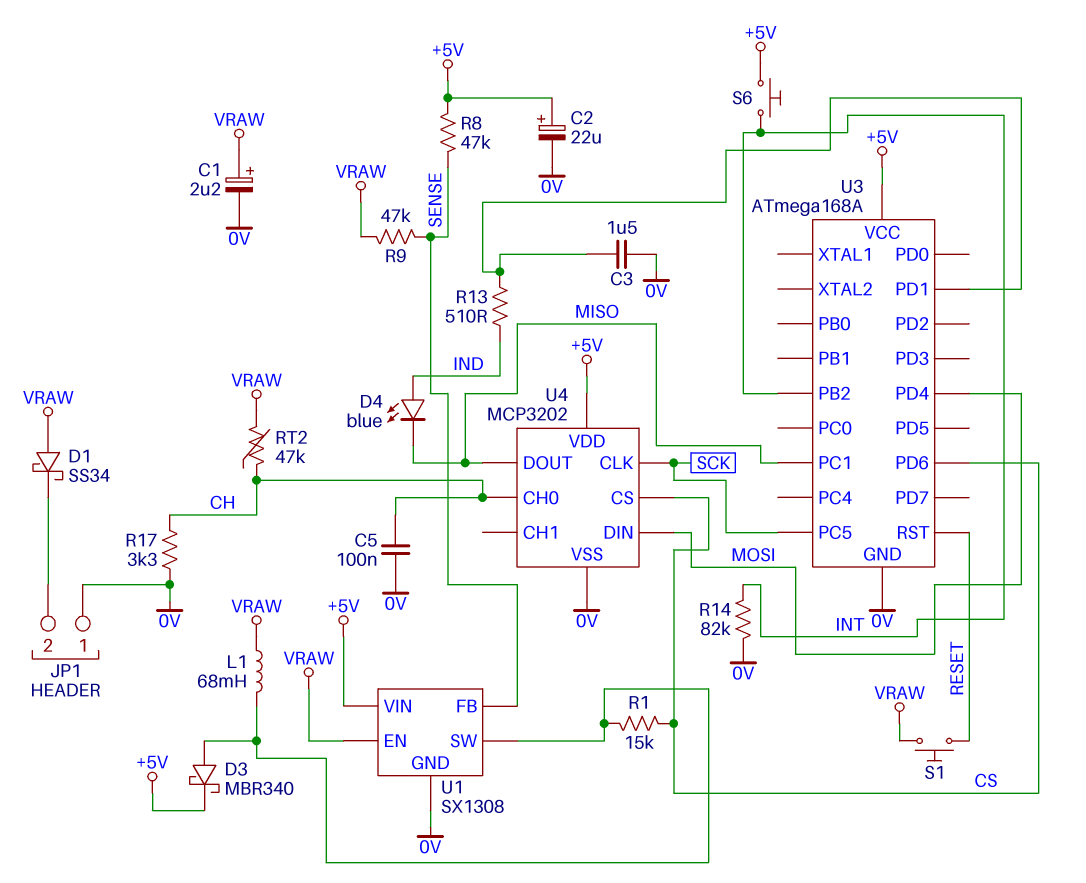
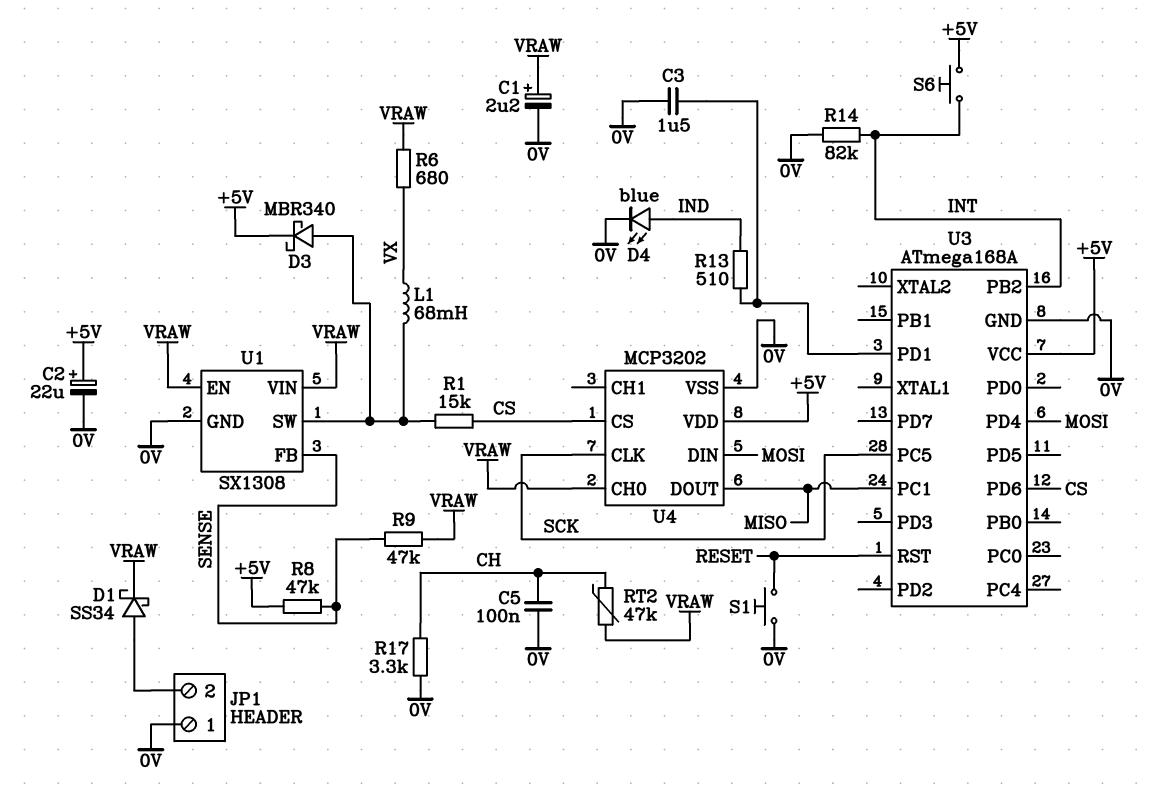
D1: schottky SS34 (A VRAW, K JP1/2) -> schottky SS34 (A JP1/2, K VRAW)
D4: LED blue (A IND, K MISO) -> LED blue (A IND, K 0V)
L1: 68mH (U1/SW, VRAW) -> 68mH (U1/SW, VX)
R6: none -> 680 (VRAW, VX)
S1: button (RESET, VRAW) -> button (0V, RESET)
U1 pin VIN: +5V -> VRAW
U4 pin CH0: CH -> VRAW

